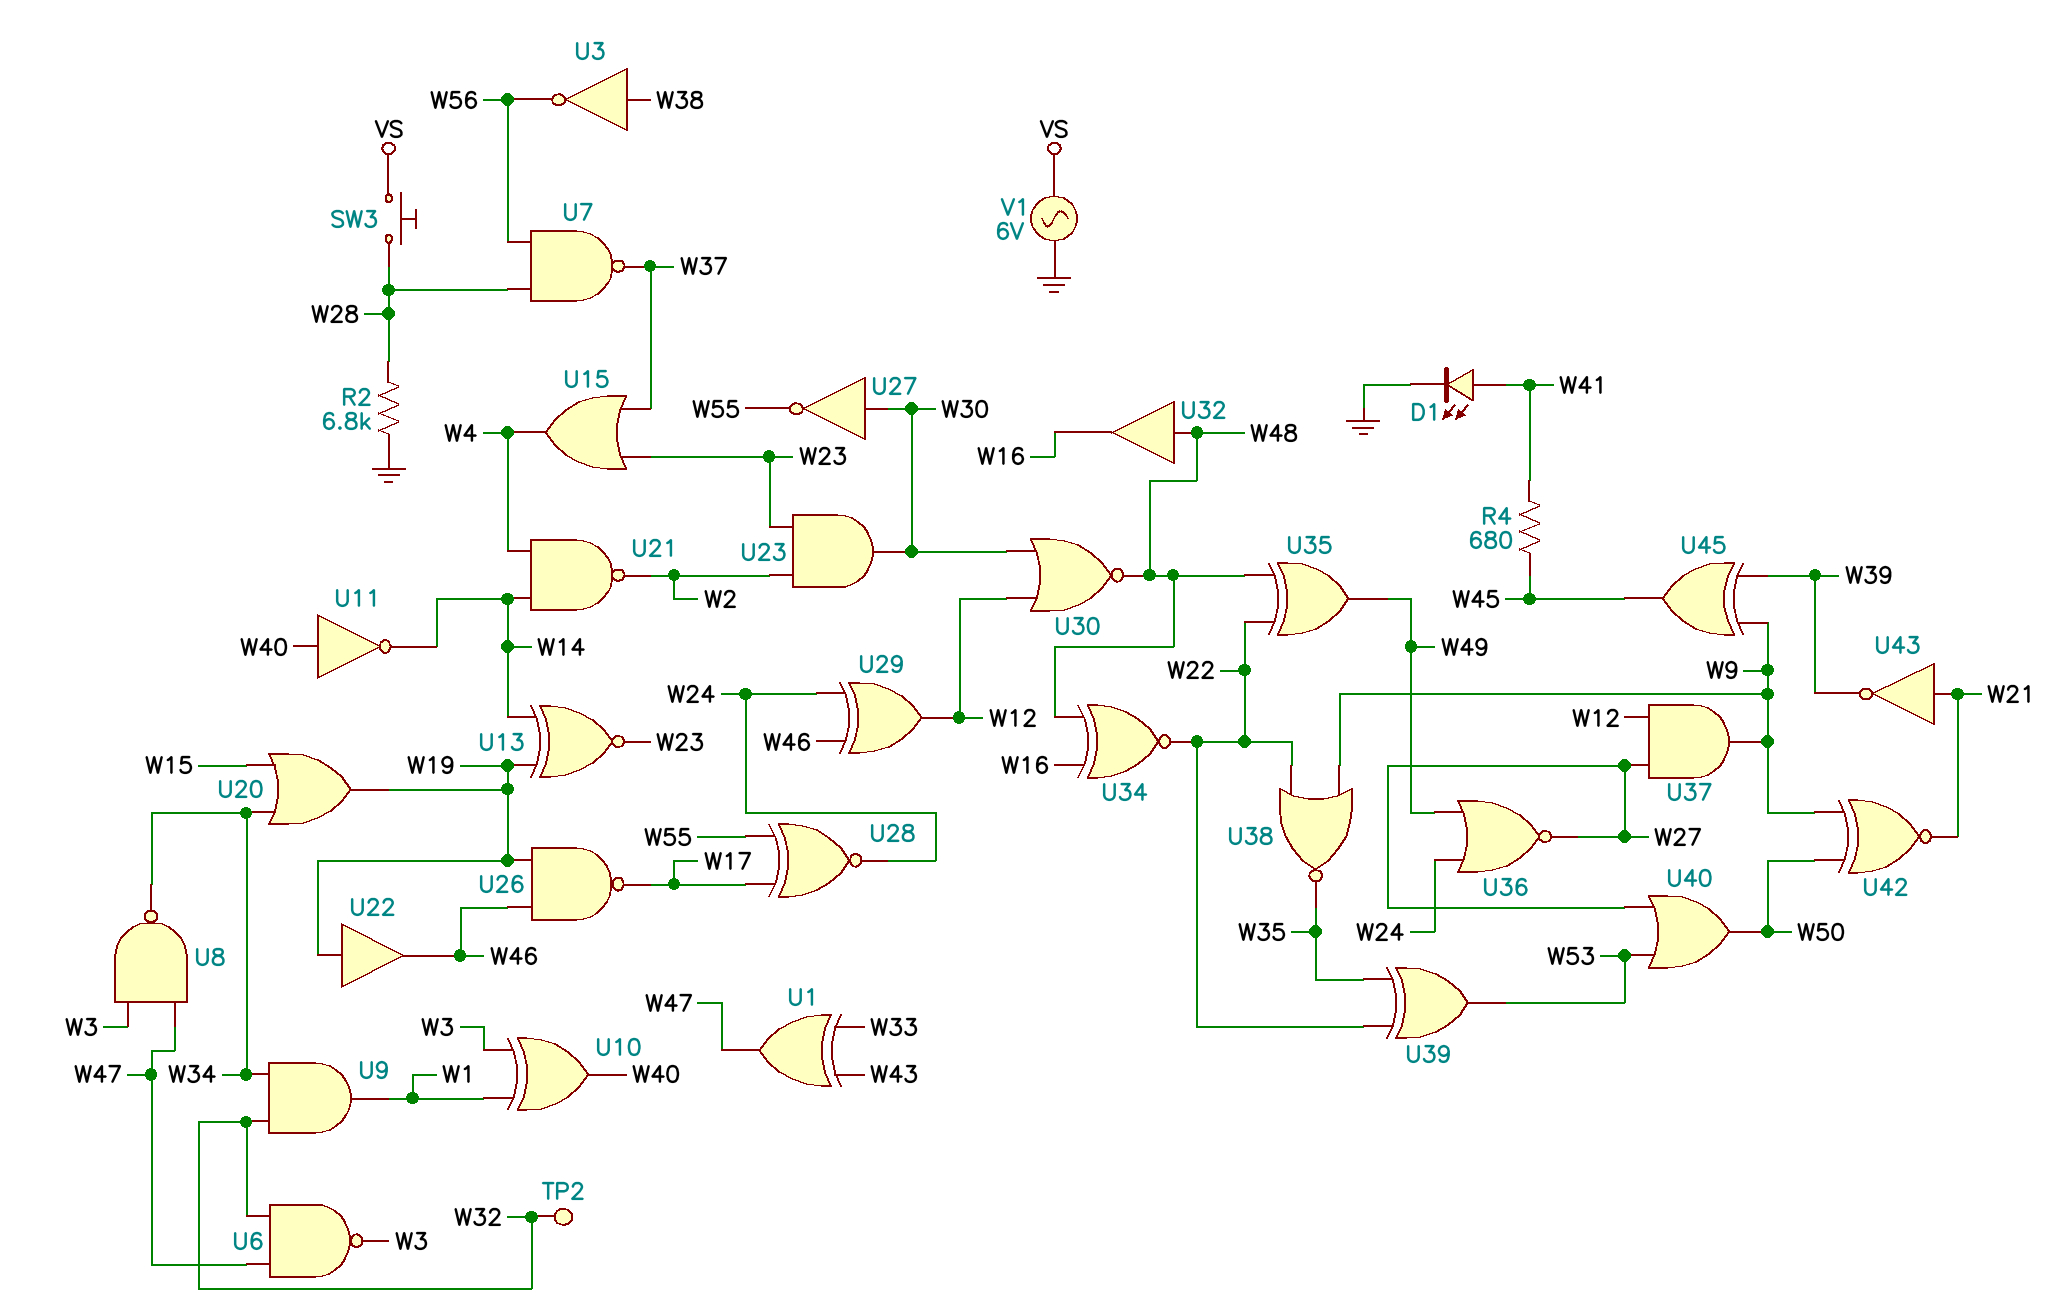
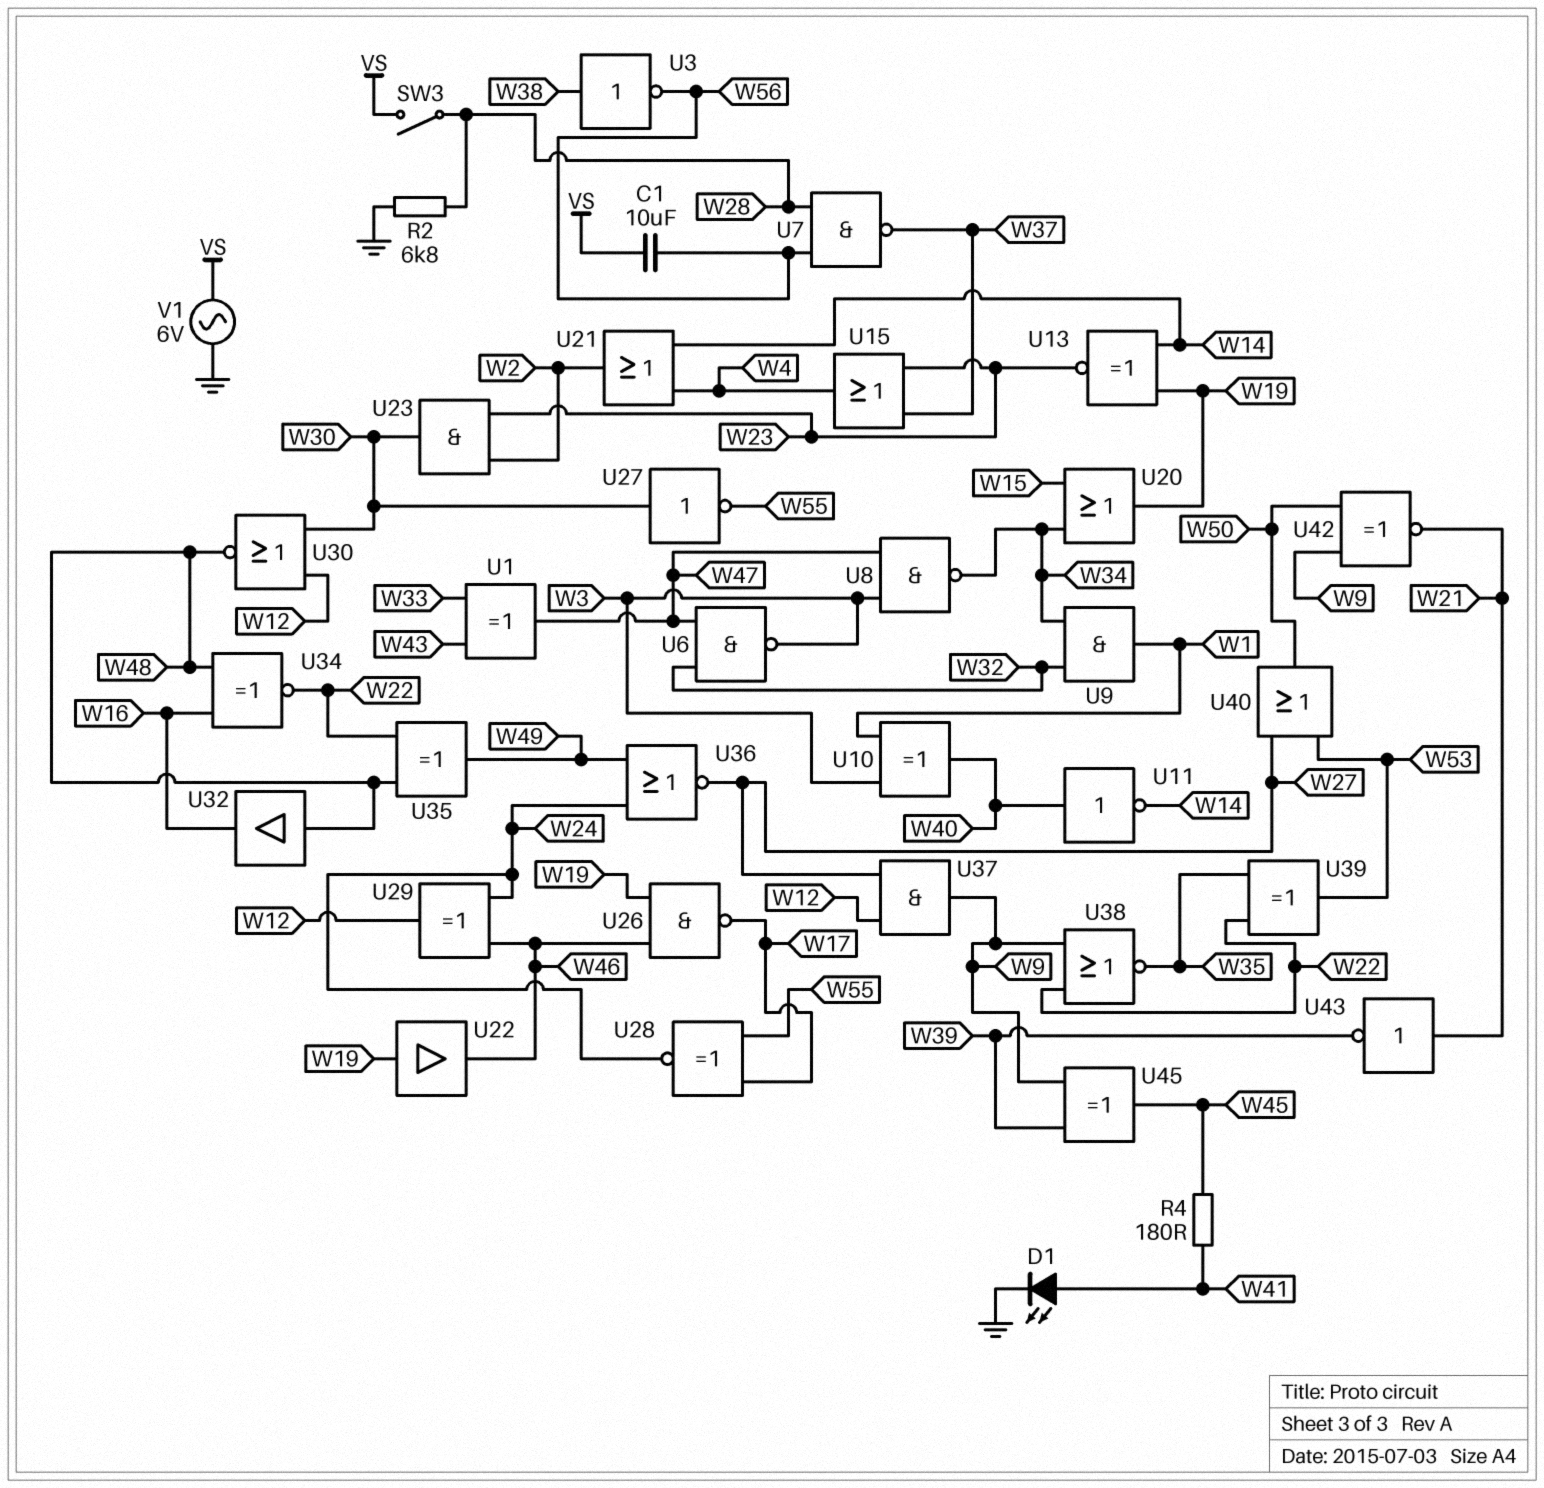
C1: none -> 10uF (VS, W56)
R4: 680 (W41, W45) -> 180 (W41, W45)
SW3: button (VS, W28) -> switch (VS, W28)
TP2: test point (W32) -> none
U21: NAND (in W4, in W14, out W2) -> OR (in W4, in W14, out W2)

